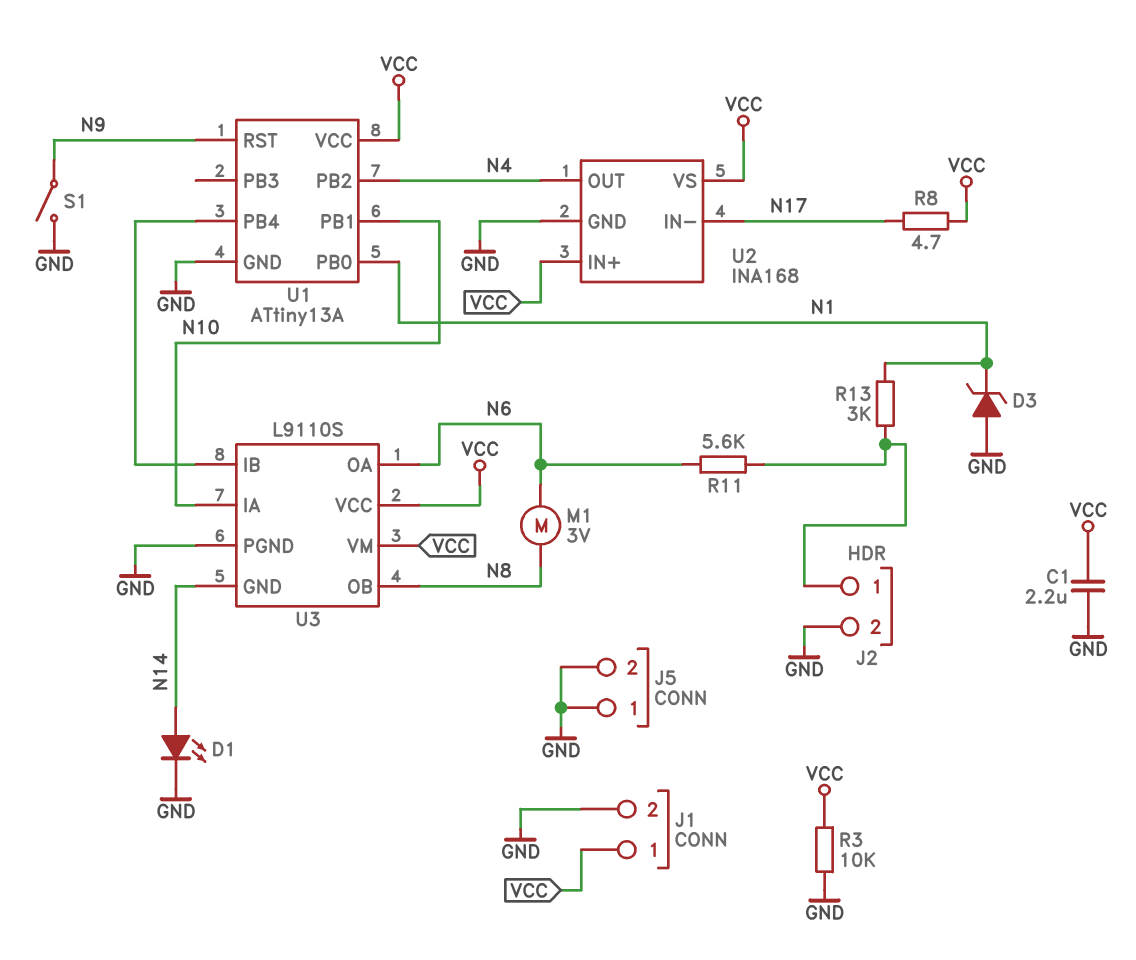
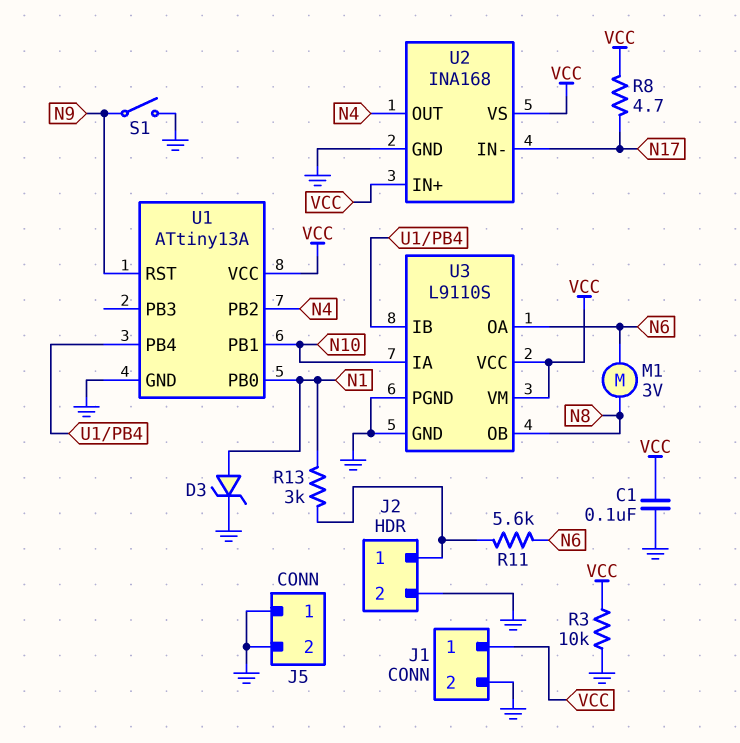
C1: 2.2uF (GND, VCC) -> 100nF (GND, VCC)
D1: LED (A N14, K GND) -> none
D3: zener (A GND, K N1) -> zener (A N1, K GND)
U3 pin GND: N14 -> GND

